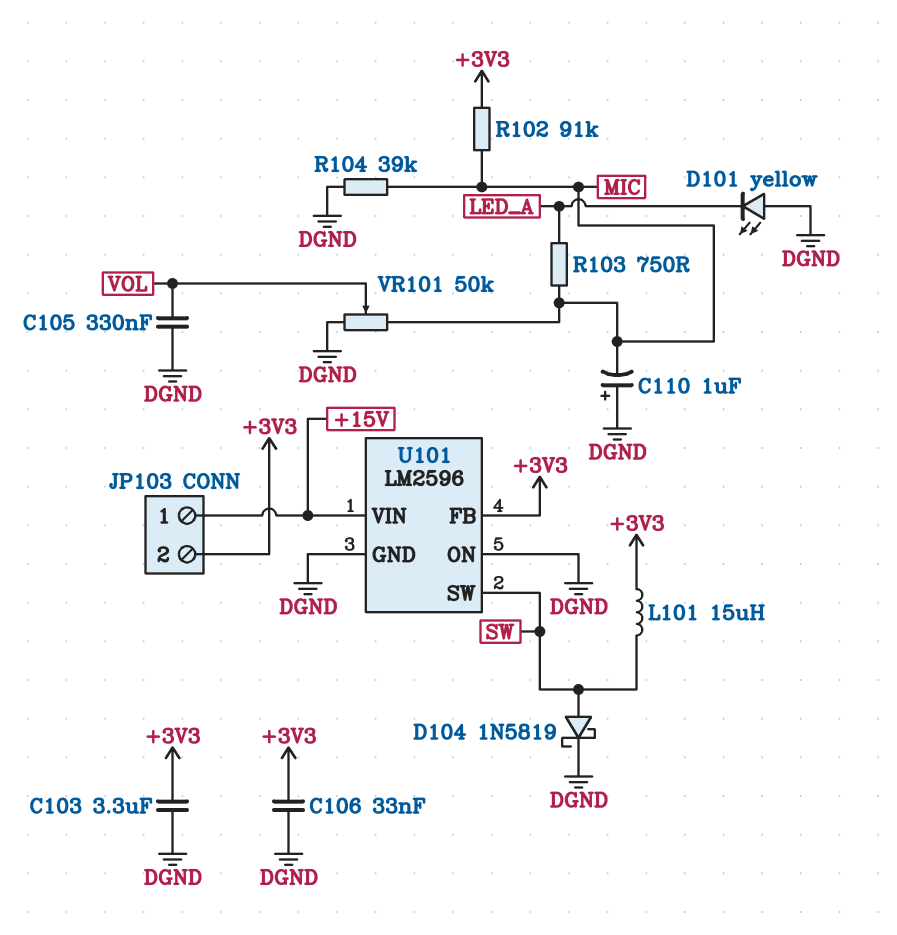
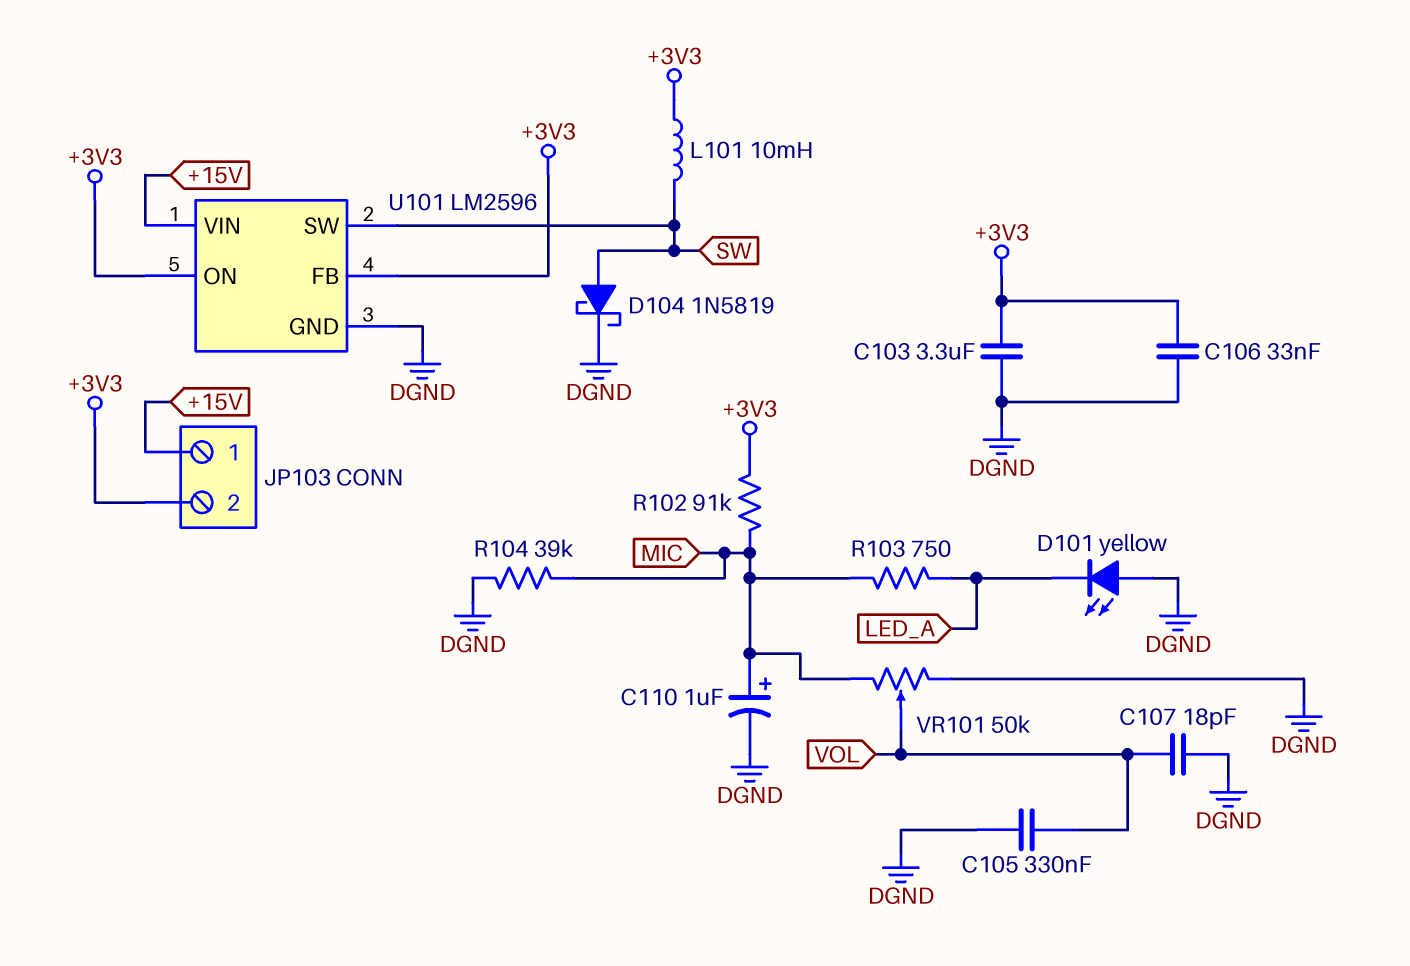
C107: none -> 18pF (DGND, VOL)
C110: 1uF (plus DGND, minus MIC) -> 1uF (plus MIC, minus DGND)
L101: 15uH (+3V3, SW) -> 10mH (+3V3, SW)
U101 pin ON: DGND -> +3V3

